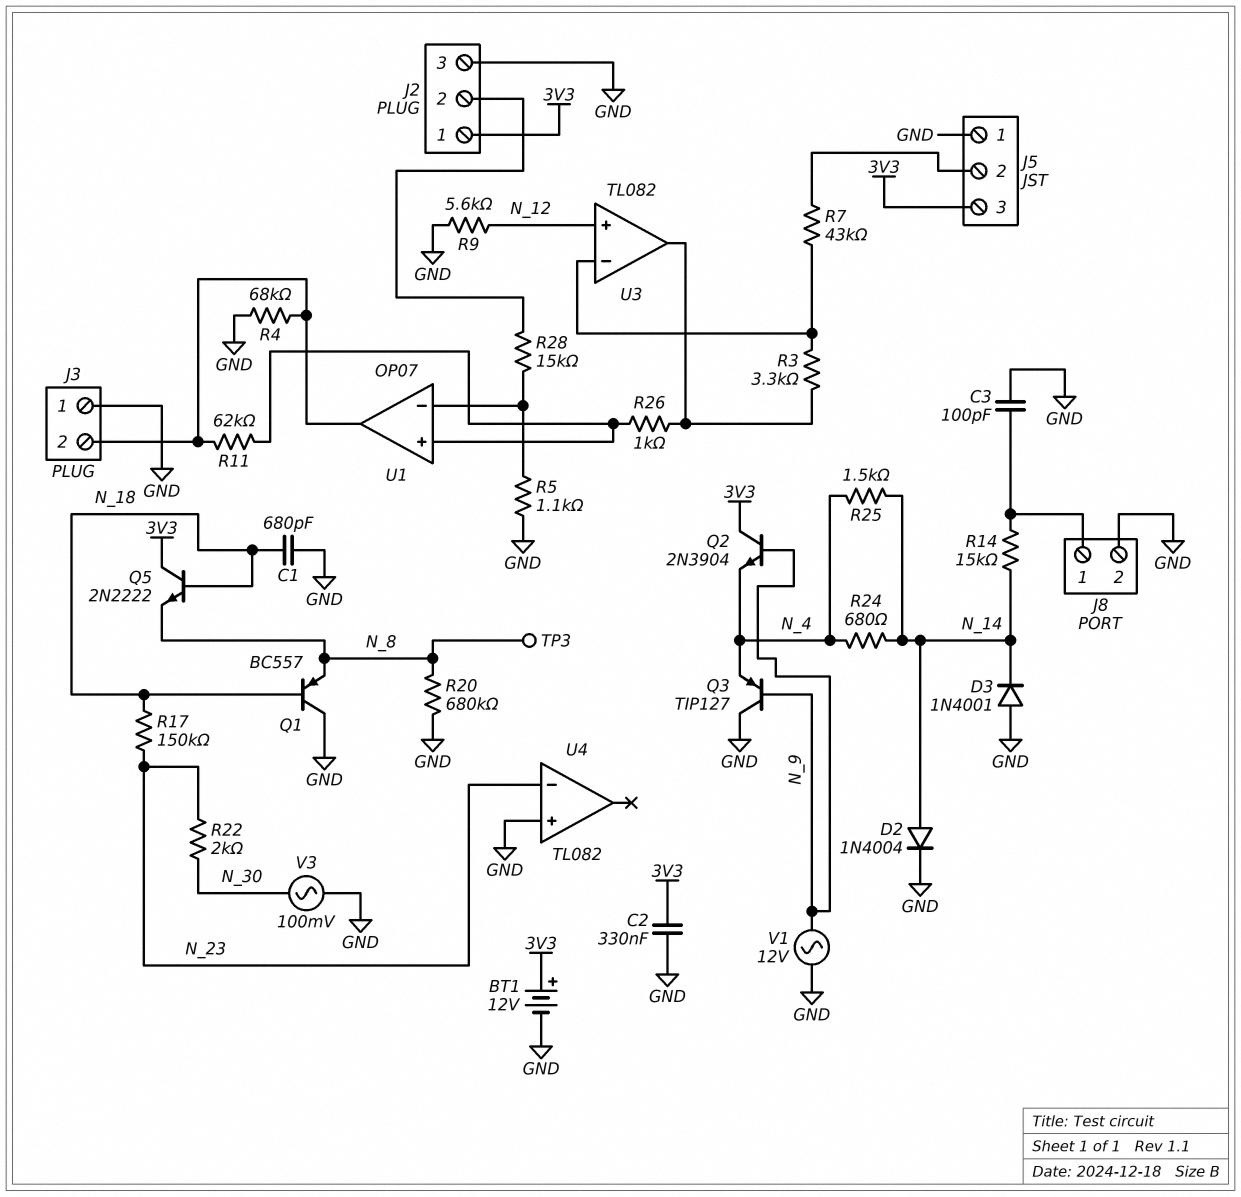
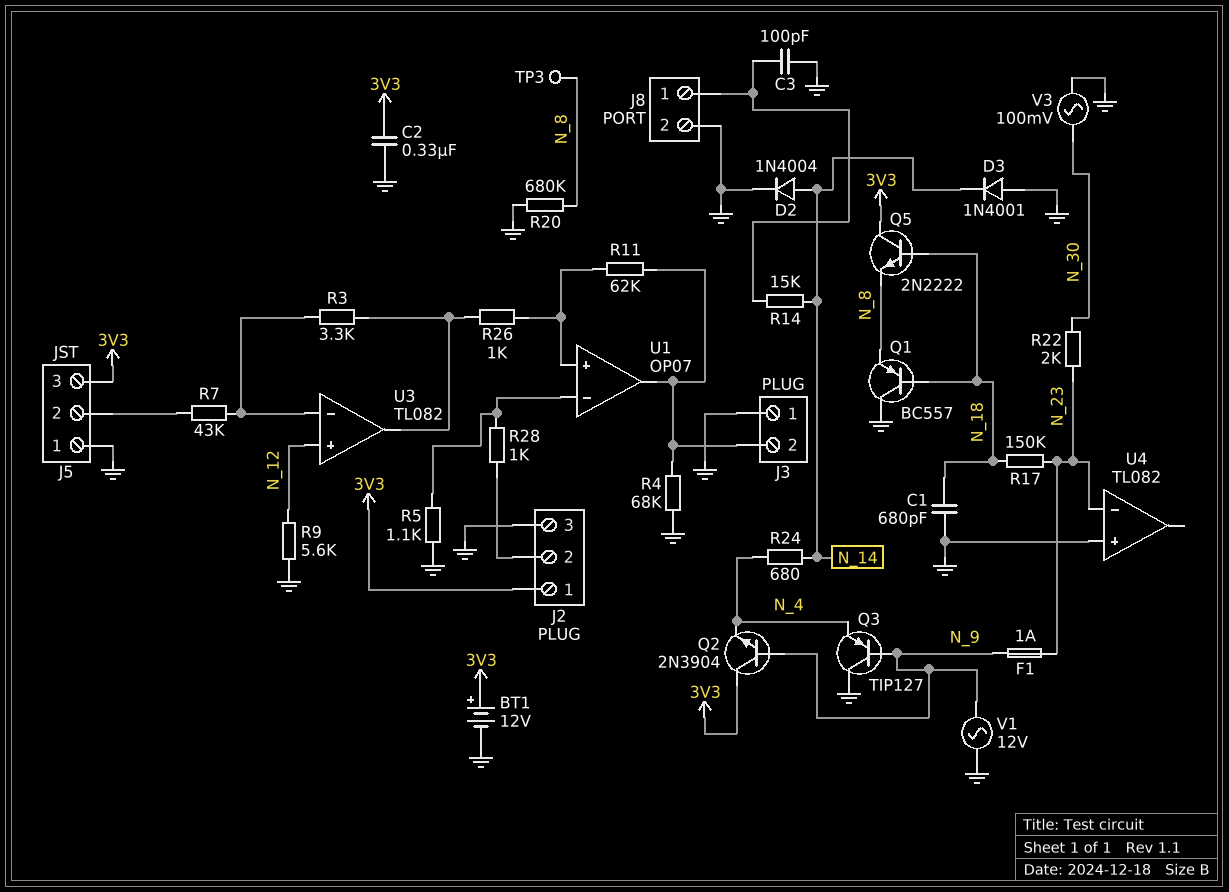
F1: none -> 1A (N_9, N_23)
R25: 1.5k (N_4, N_14) -> none
R28: 15k (J2/2, U1/in-) -> 1k (J2/2, U1/in-)

